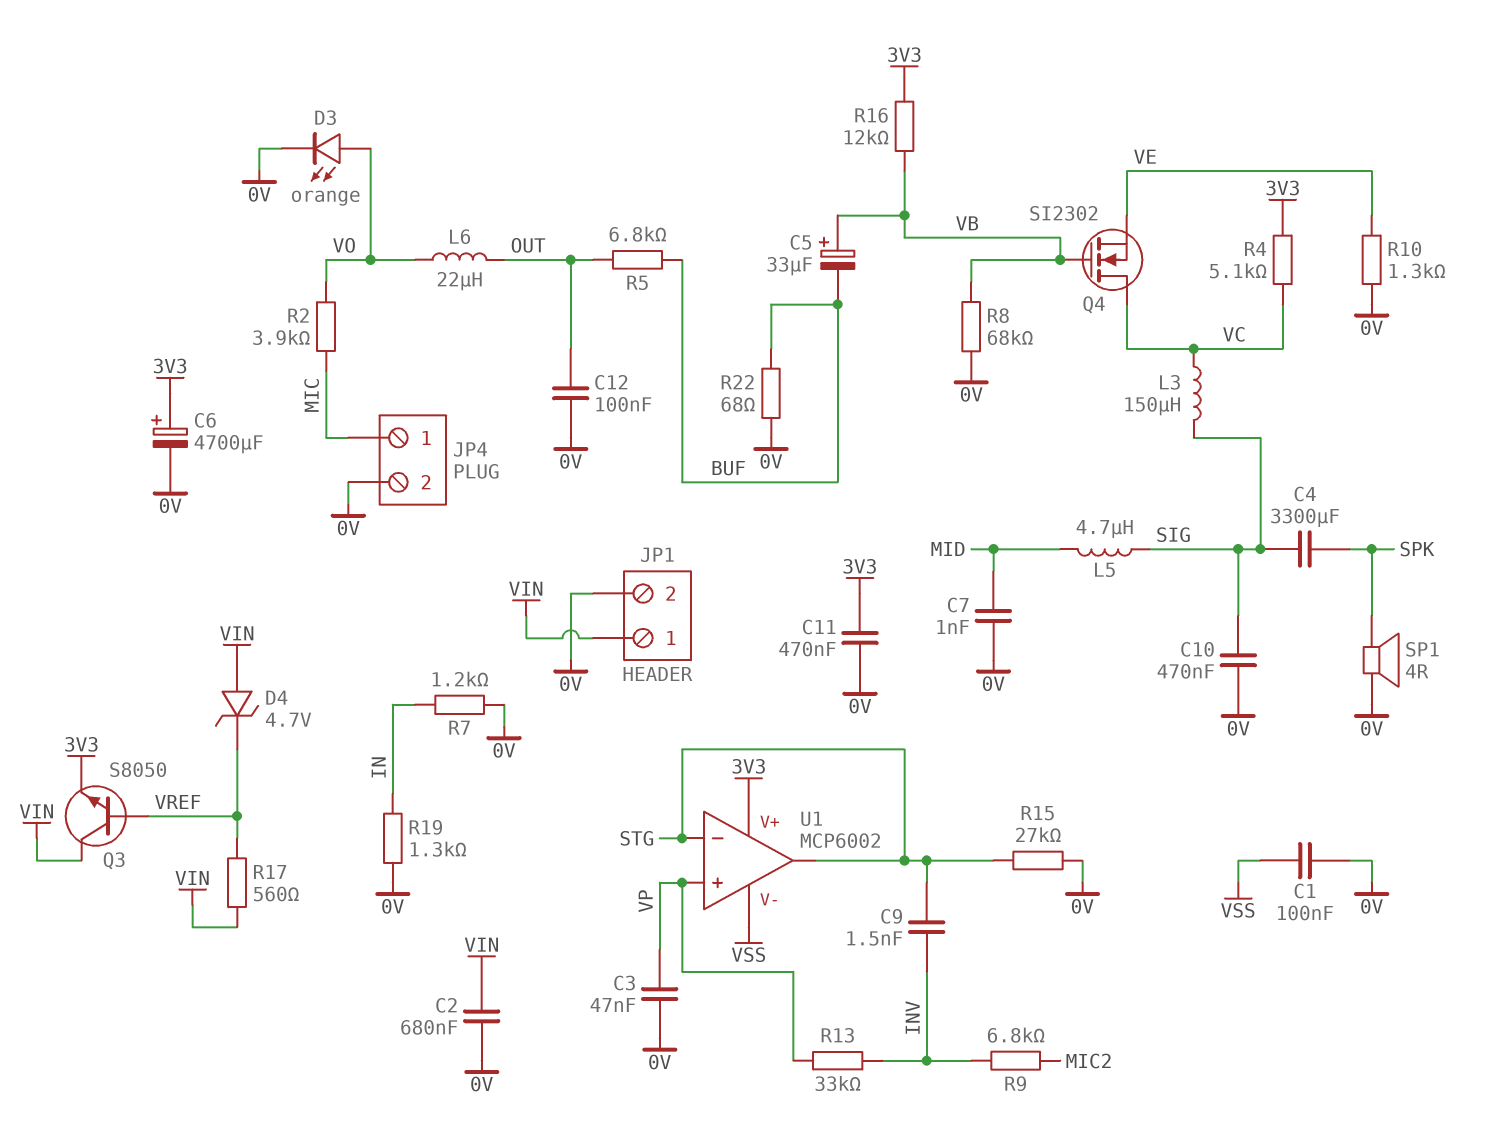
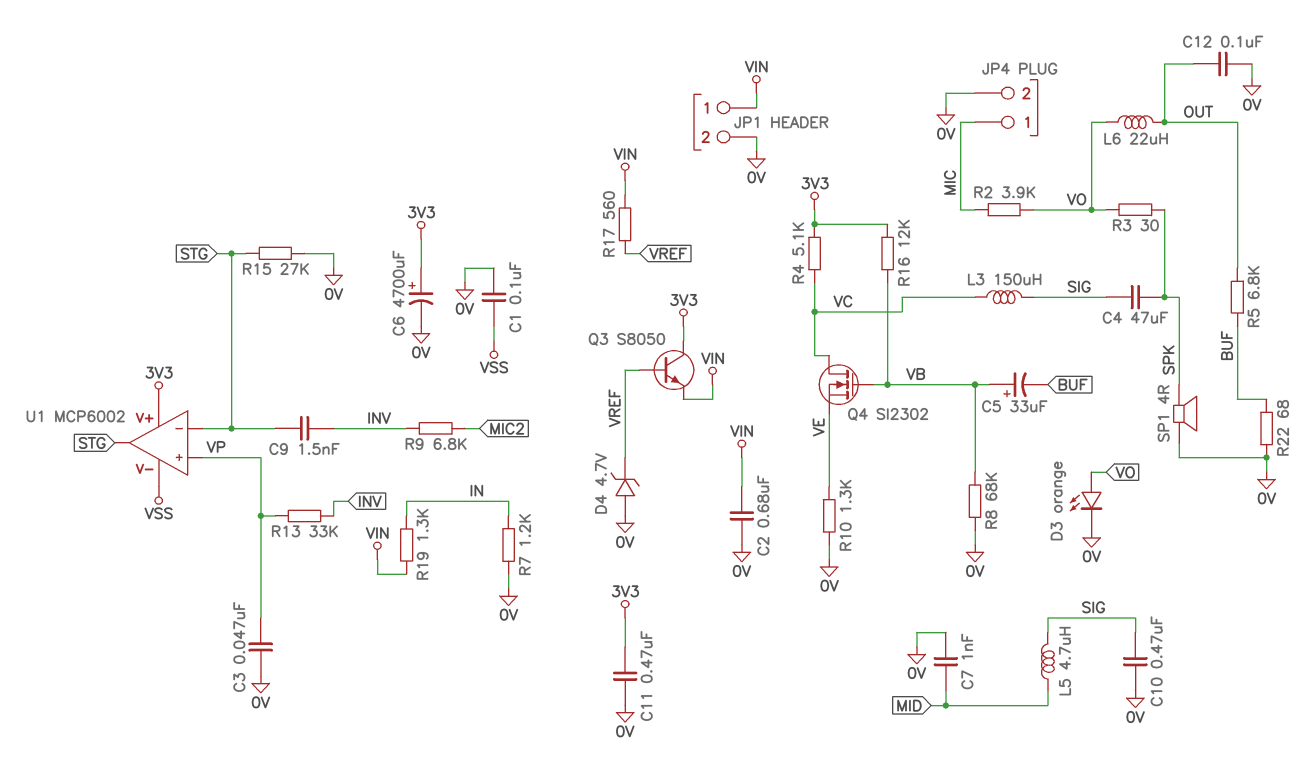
C4: 3300uF (SIG, SPK) -> 47uF (SIG, SPK)
D4: zener 4.7V (A VIN, K VREF) -> zener 4.7V (A 0V, K VREF)
Q3: NPN S8050 (B VREF, C VIN, E 3V3) -> NPN S8050 (B VREF, C 3V3, E VIN)
R3: none -> 30 (SPK, VO)
R19: 1.3k (0V, IN) -> 1.3k (IN, VIN)

